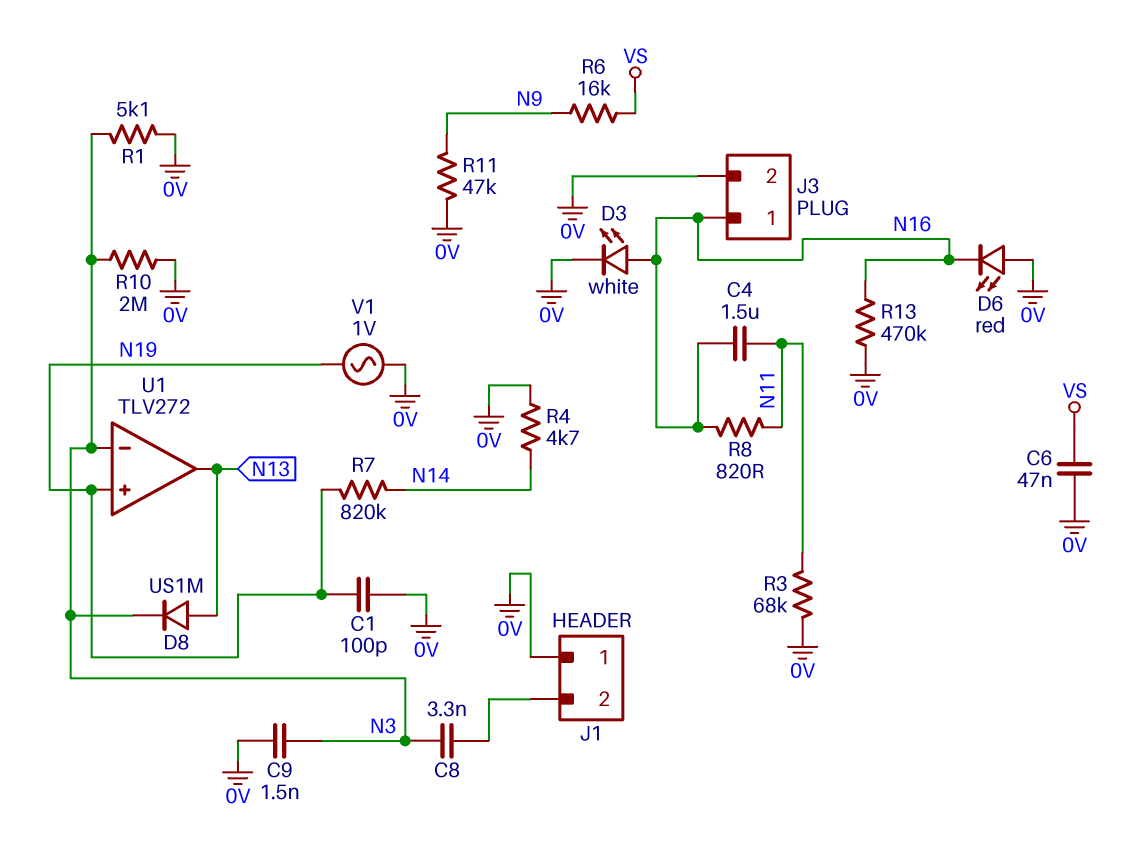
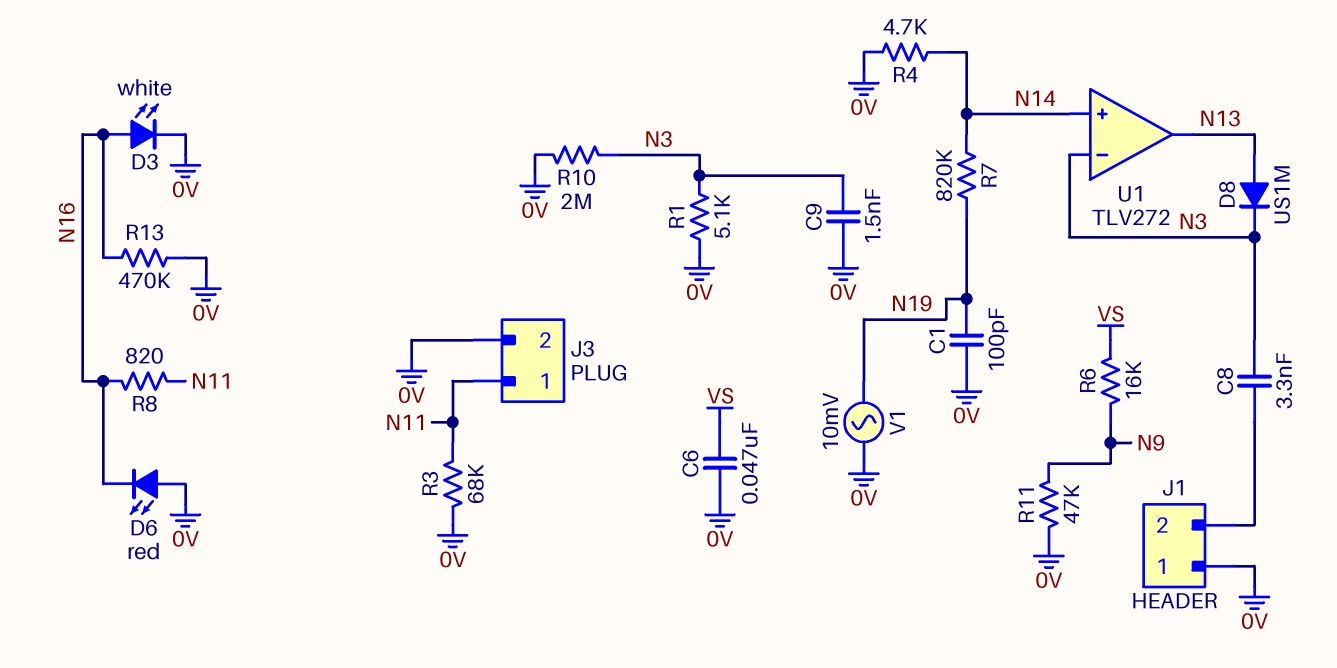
C4: 1.5uF (N11, N16) -> none
J3 pin 1: N16 -> N11
U1 pin in+: N19 -> N14
V1: AC 1V (0V, N19) -> AC 10mV (0V, N19)

